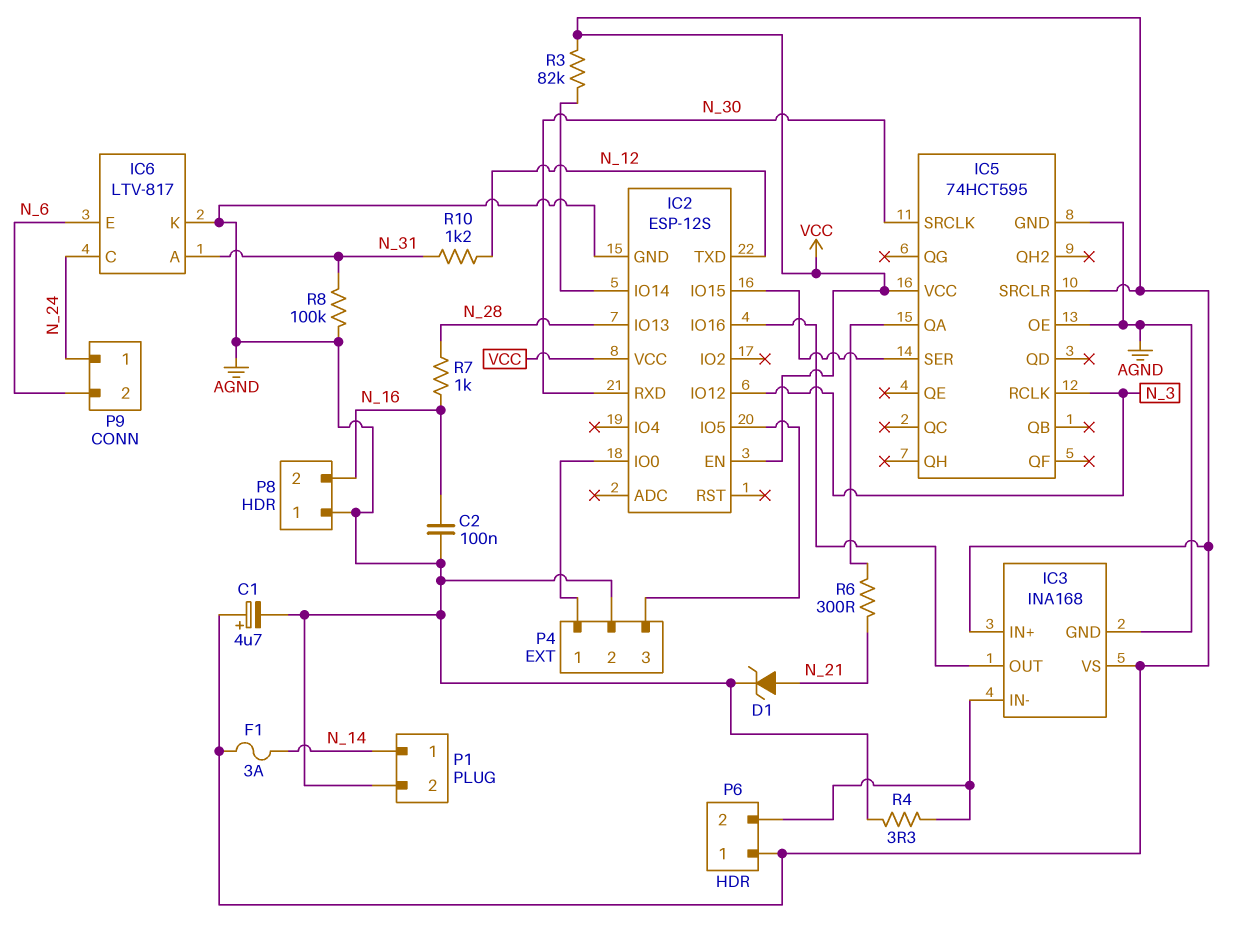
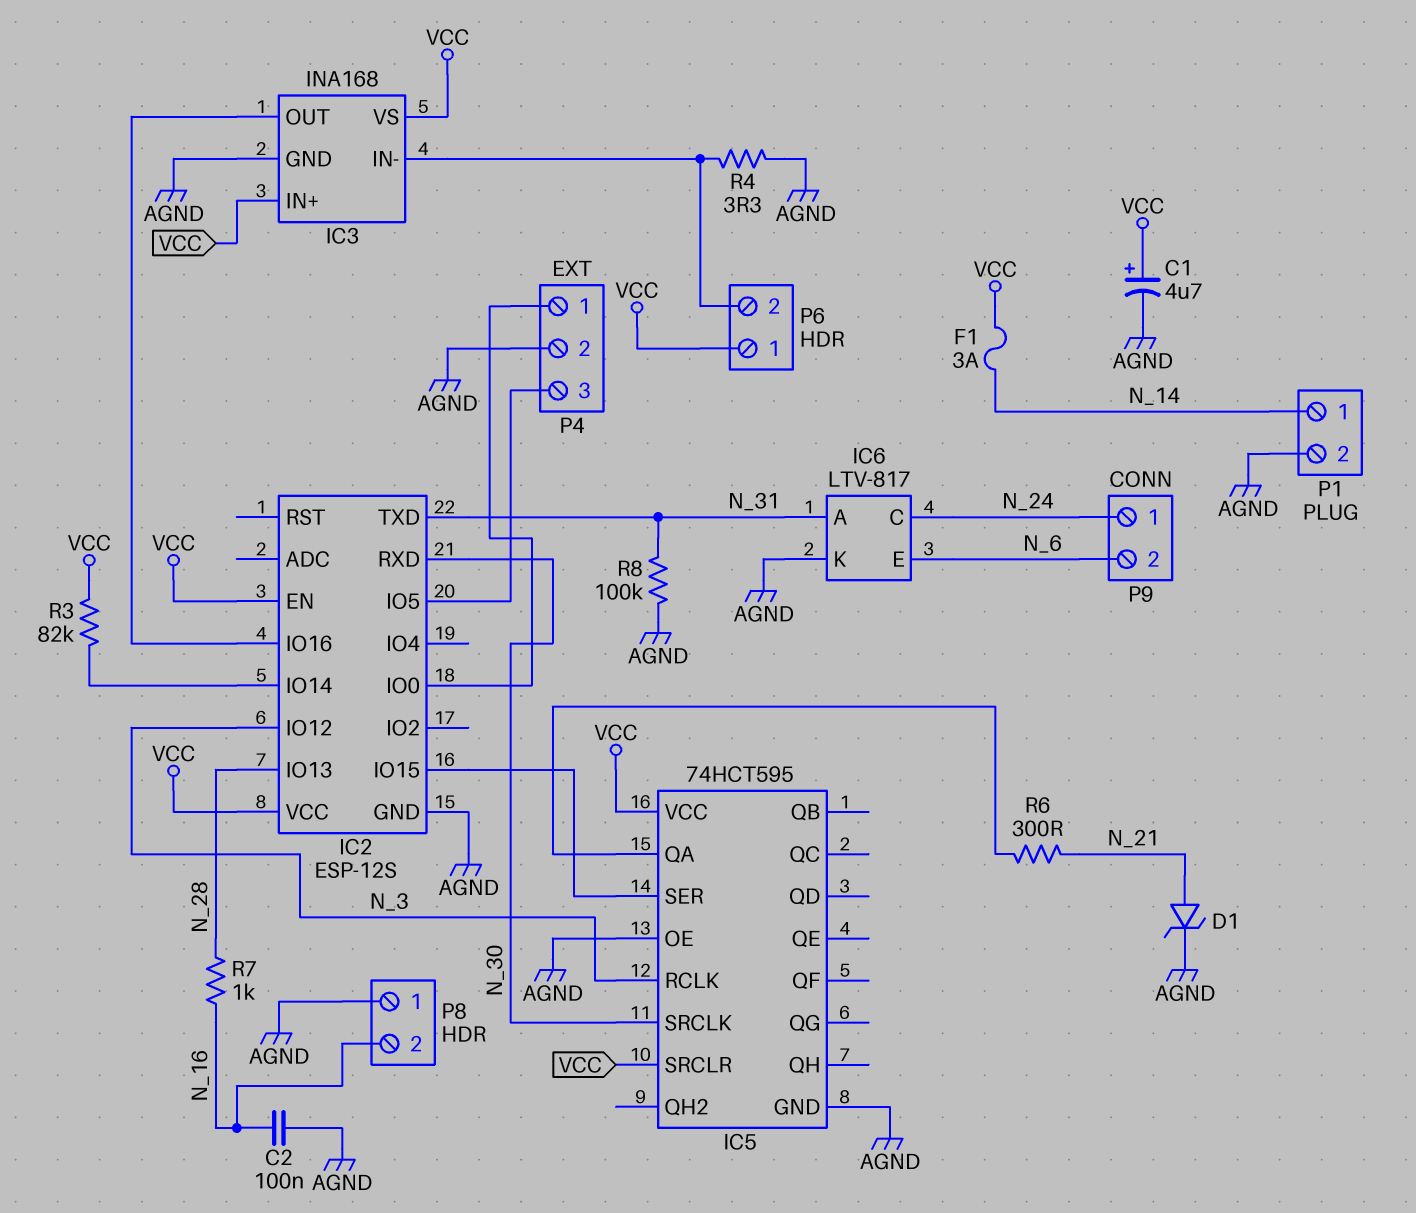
IC2 pin TXD: N_12 -> N_31
R10: 1.2k (N_12, N_31) -> none

